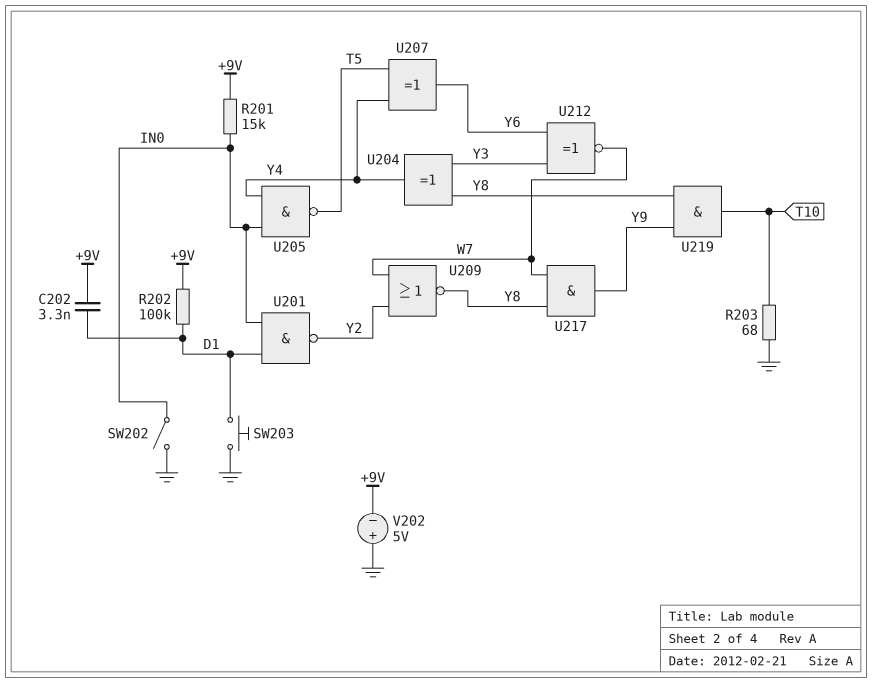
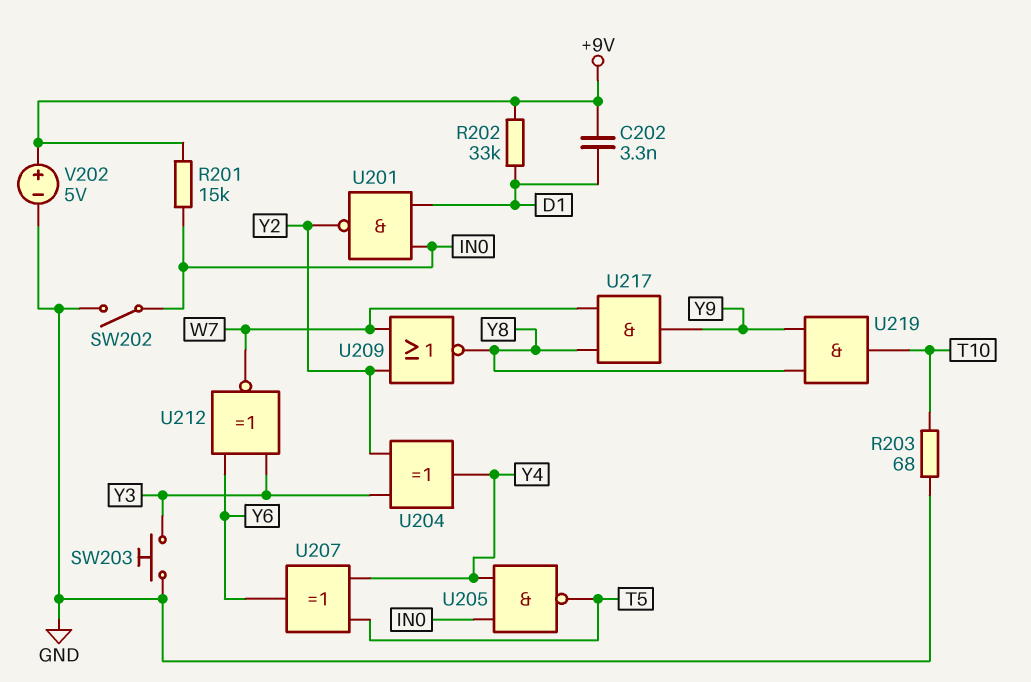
R202: 100k (+9V, D1) -> 33k (+9V, D1)
SW203: button (D1, GND) -> button (GND, Y3)
U204: XOR (in Y3, in Y8, out Y4) -> XOR (in Y2, in Y3, out Y4)
V202: 5V (plus GND, minus +9V) -> 5V (plus +9V, minus GND)

